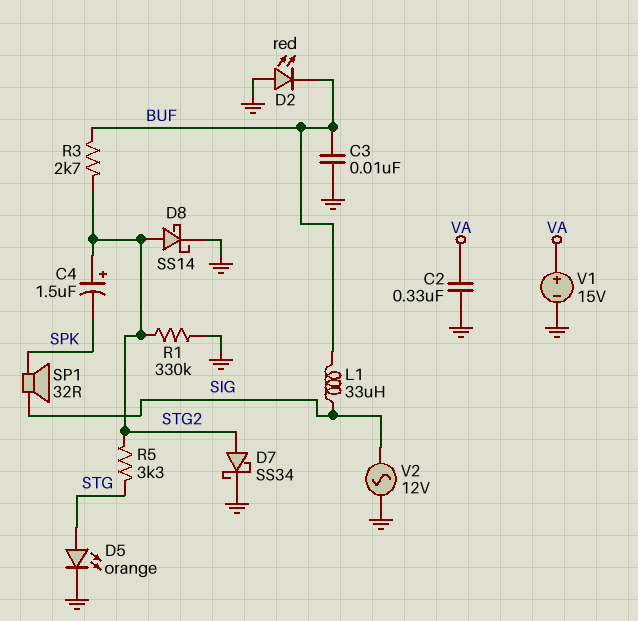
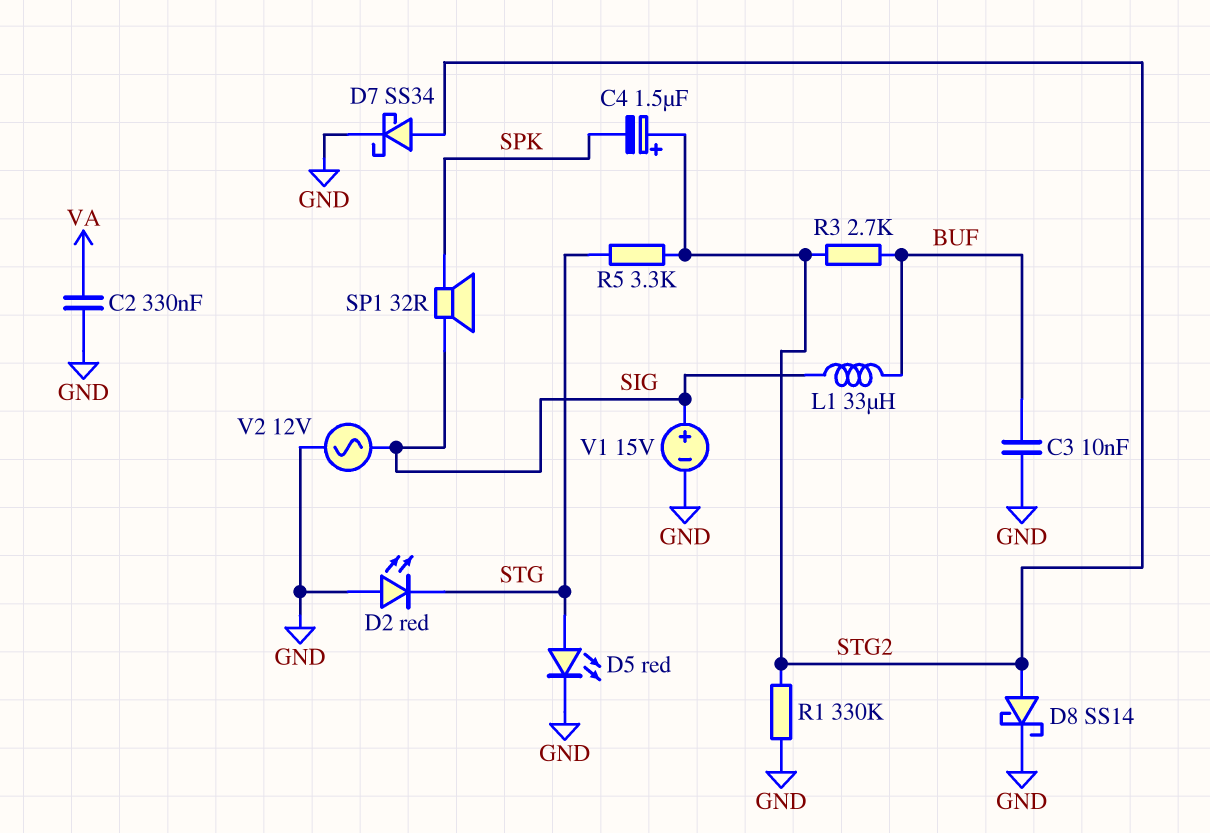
D2: LED red (A GND, K BUF) -> LED red (A GND, K STG)
D5: LED orange (A STG, K GND) -> LED red (A STG, K GND)
V1: 15V (plus VA, minus GND) -> 15V (plus SIG, minus GND)

